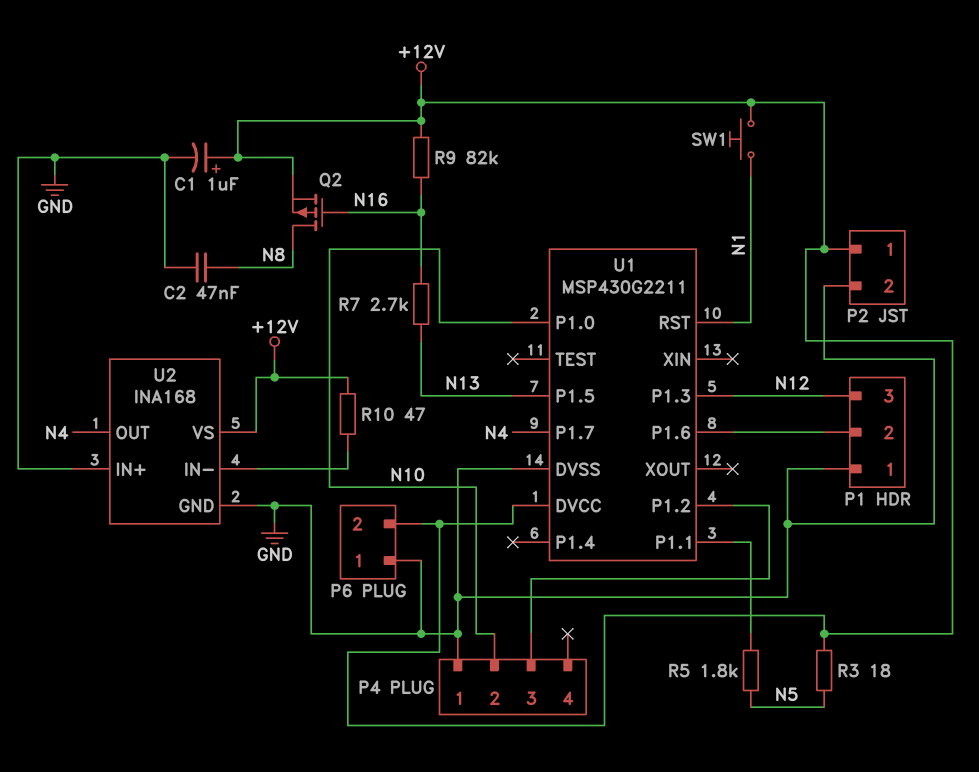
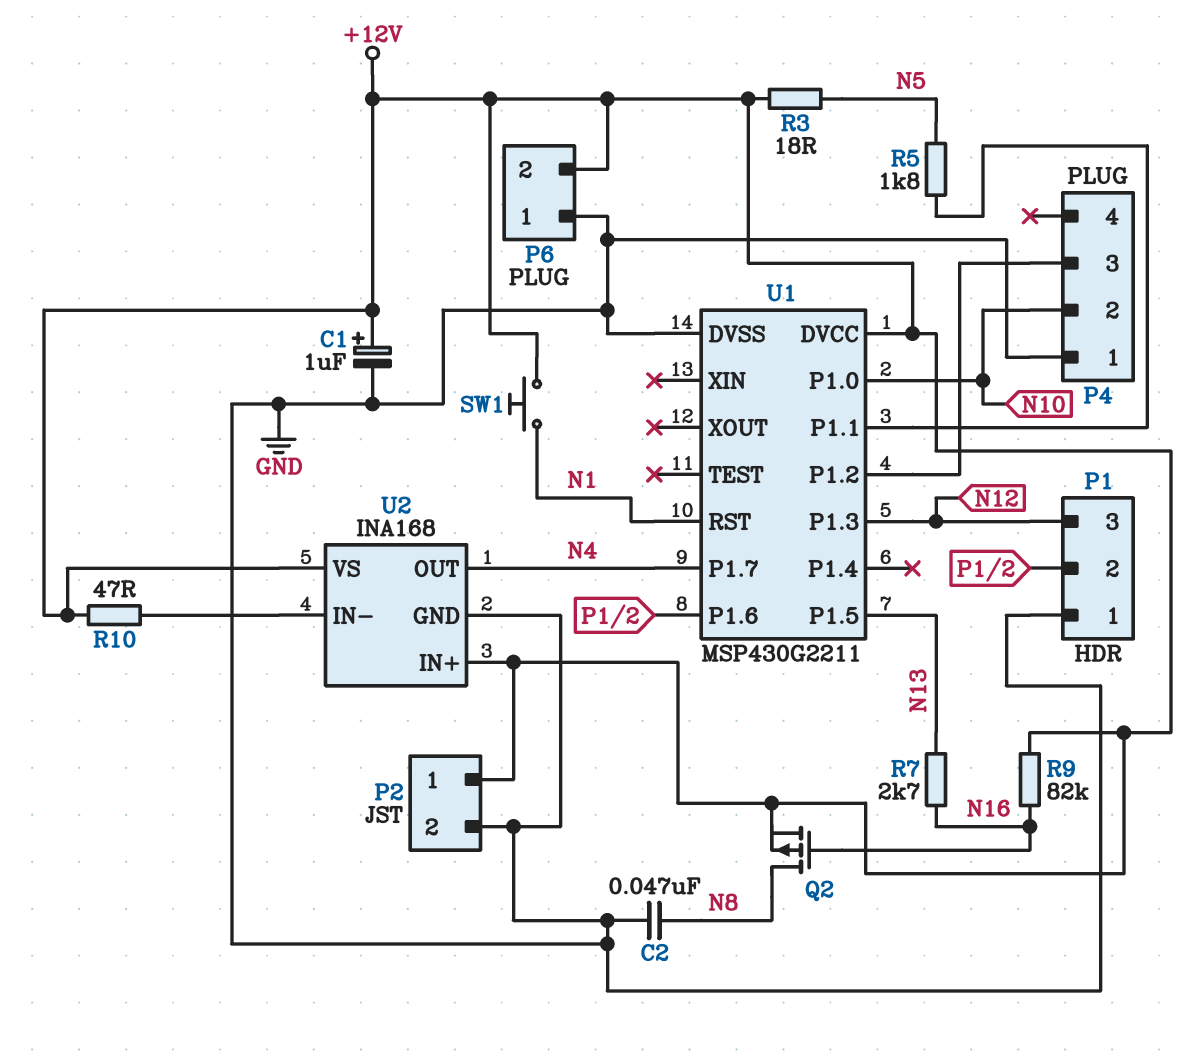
U2 pin IN+: GND -> +12V

